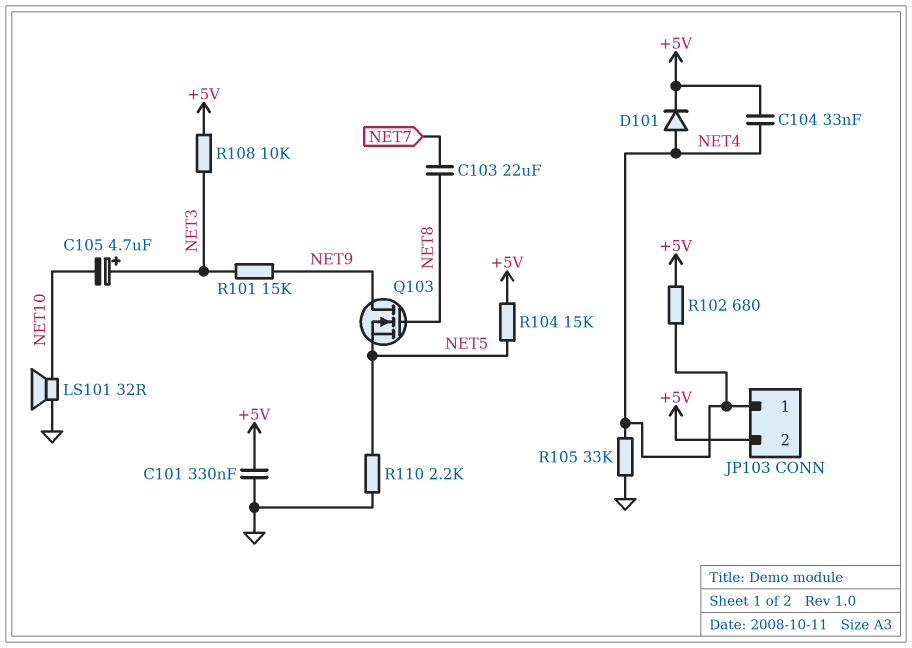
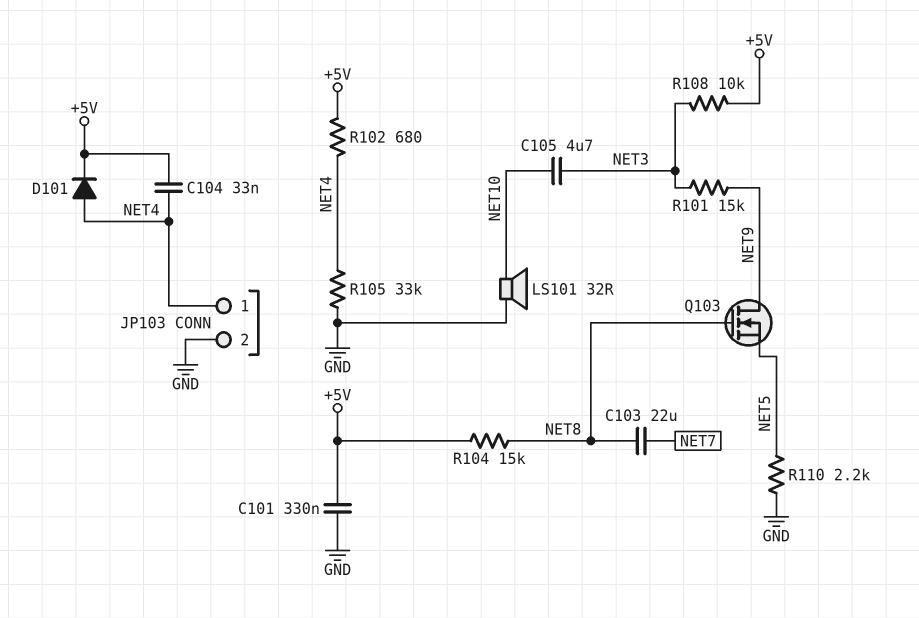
C105: 4.7uF (plus NET3, minus NET10) -> 4.7uF (NET3, NET10)
JP103 pin 2: +5V -> GND
R104: 15k (+5V, NET5) -> 15k (+5V, NET8)

